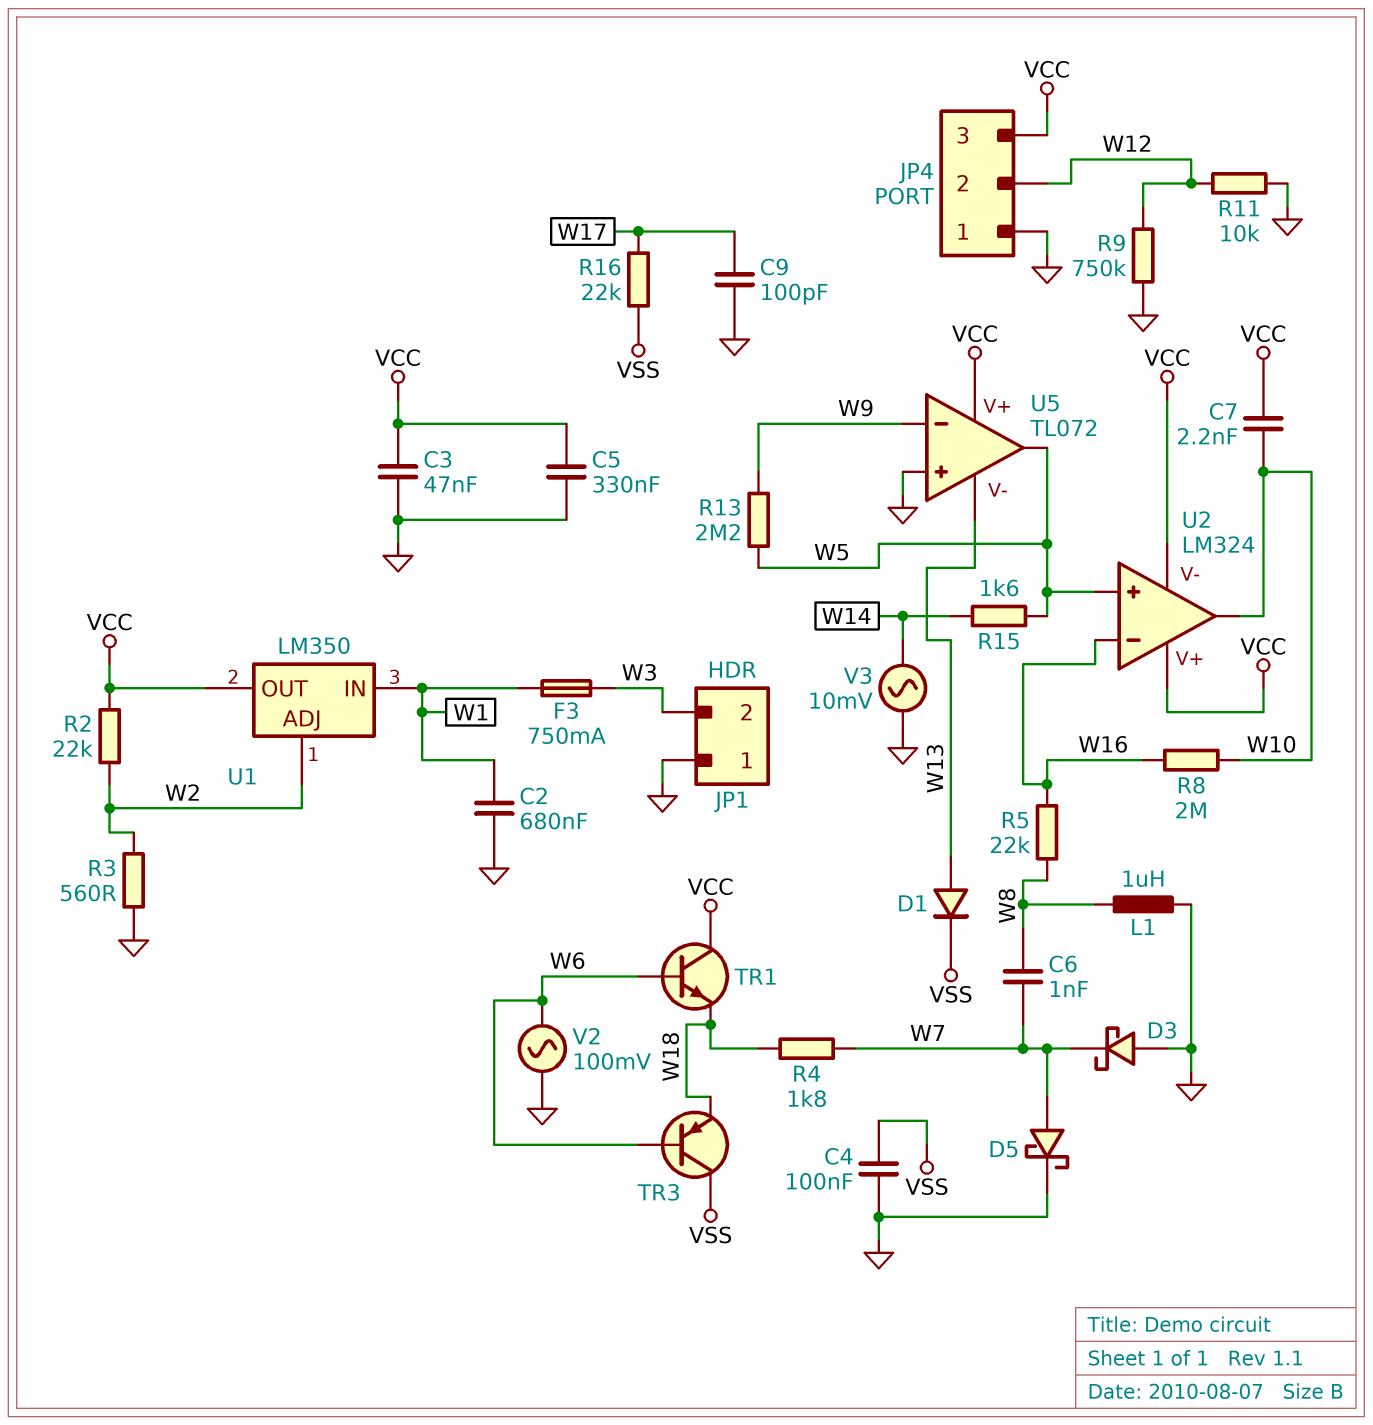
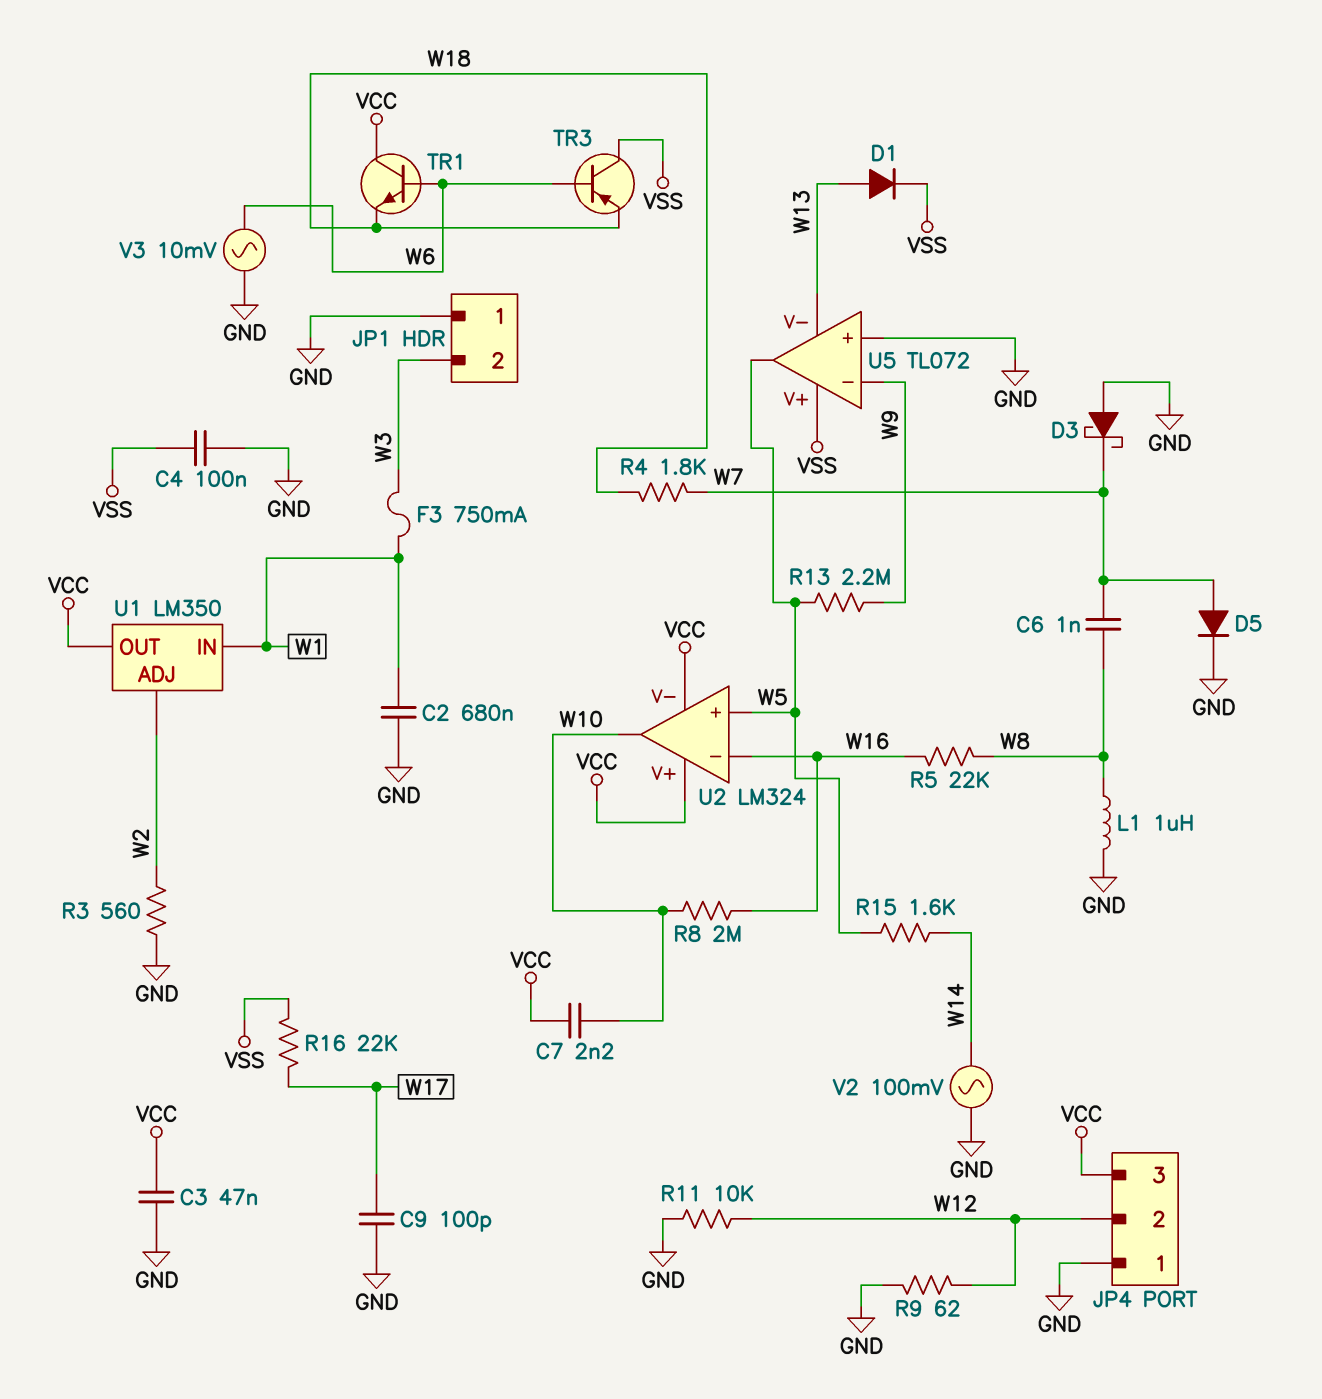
C5: 330nF (GND, VCC) -> none
D5: schottky (A W7, K GND) -> diode (A W7, K GND)
R2: 22k (VCC, W2) -> none
R9: 750k (GND, W12) -> 62 (GND, W12)
U5 pin V+: VCC -> VSS
V2: AC 100mV (GND, W6) -> AC 100mV (GND, W14)
V3: AC 10mV (GND, W14) -> AC 10mV (GND, W6)

